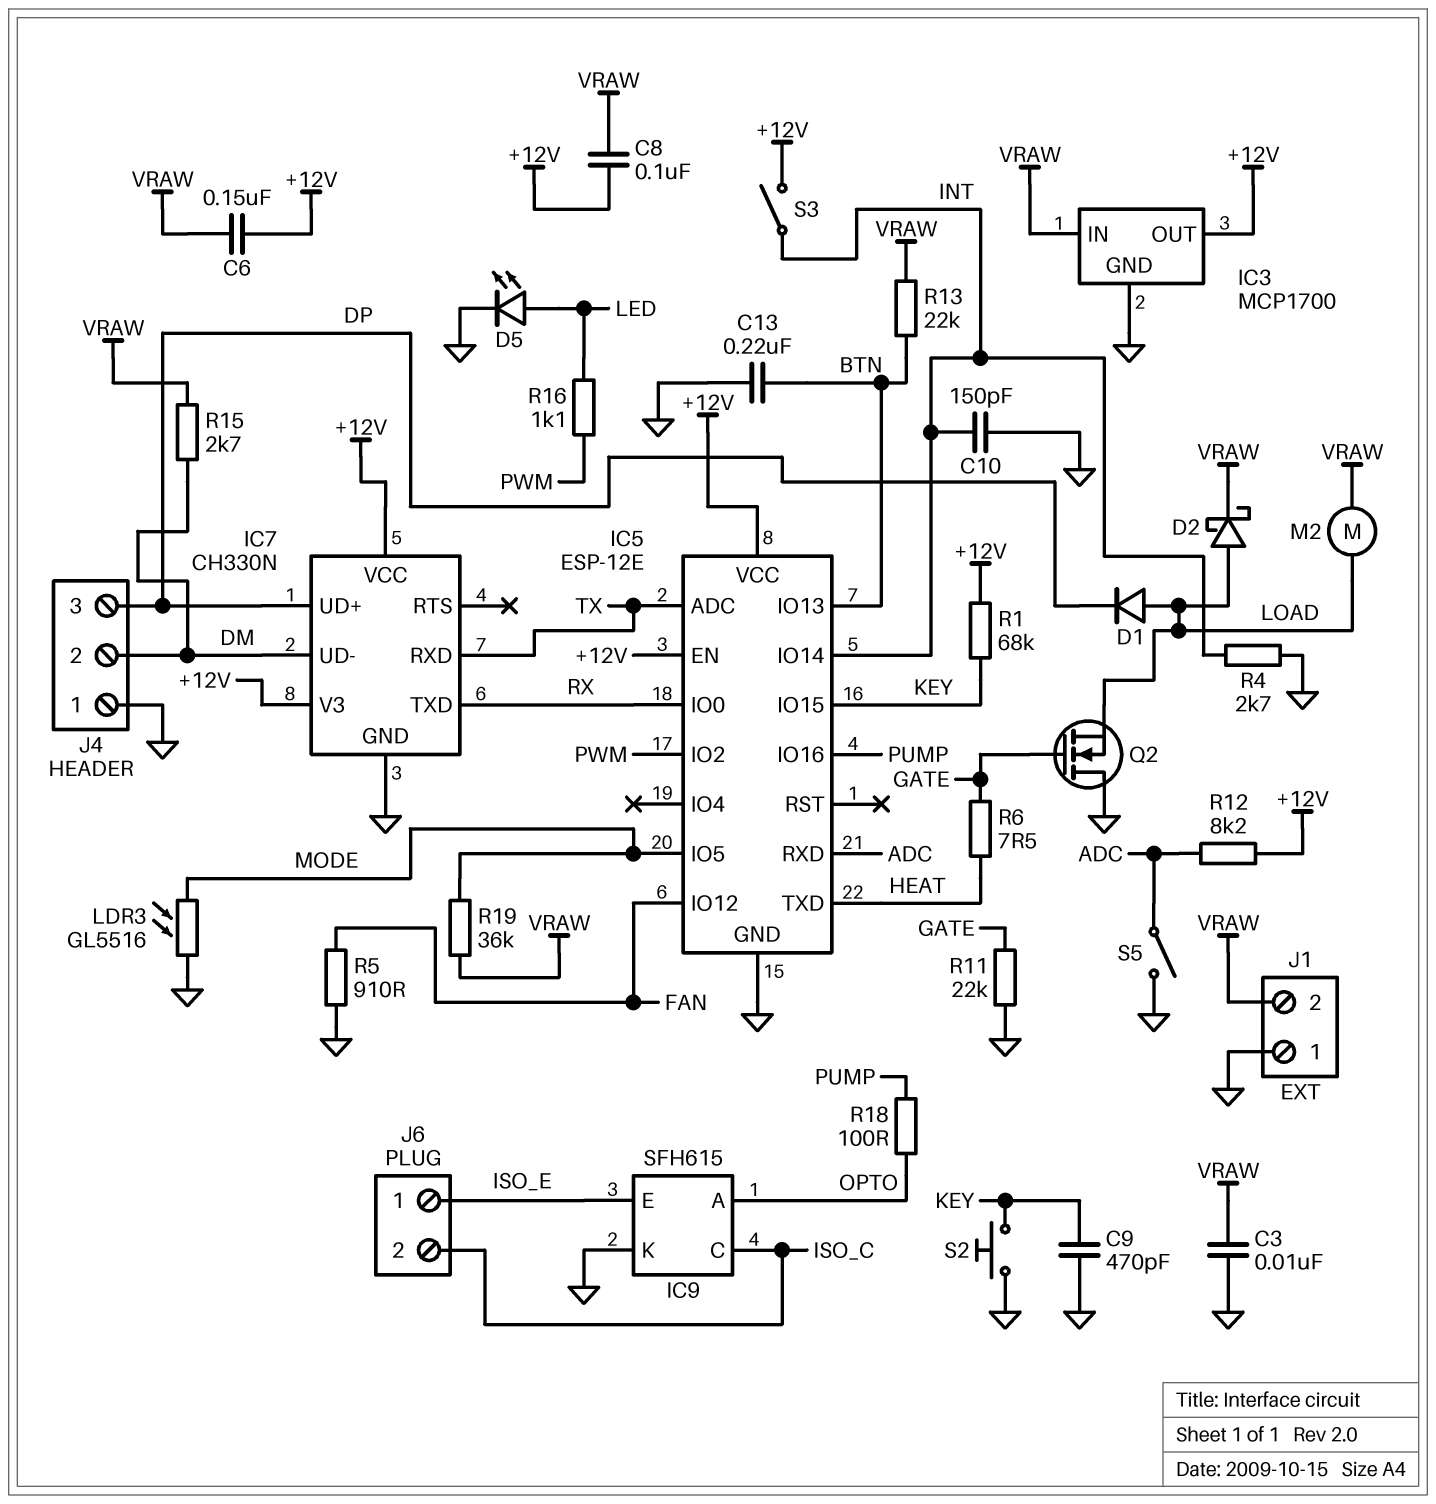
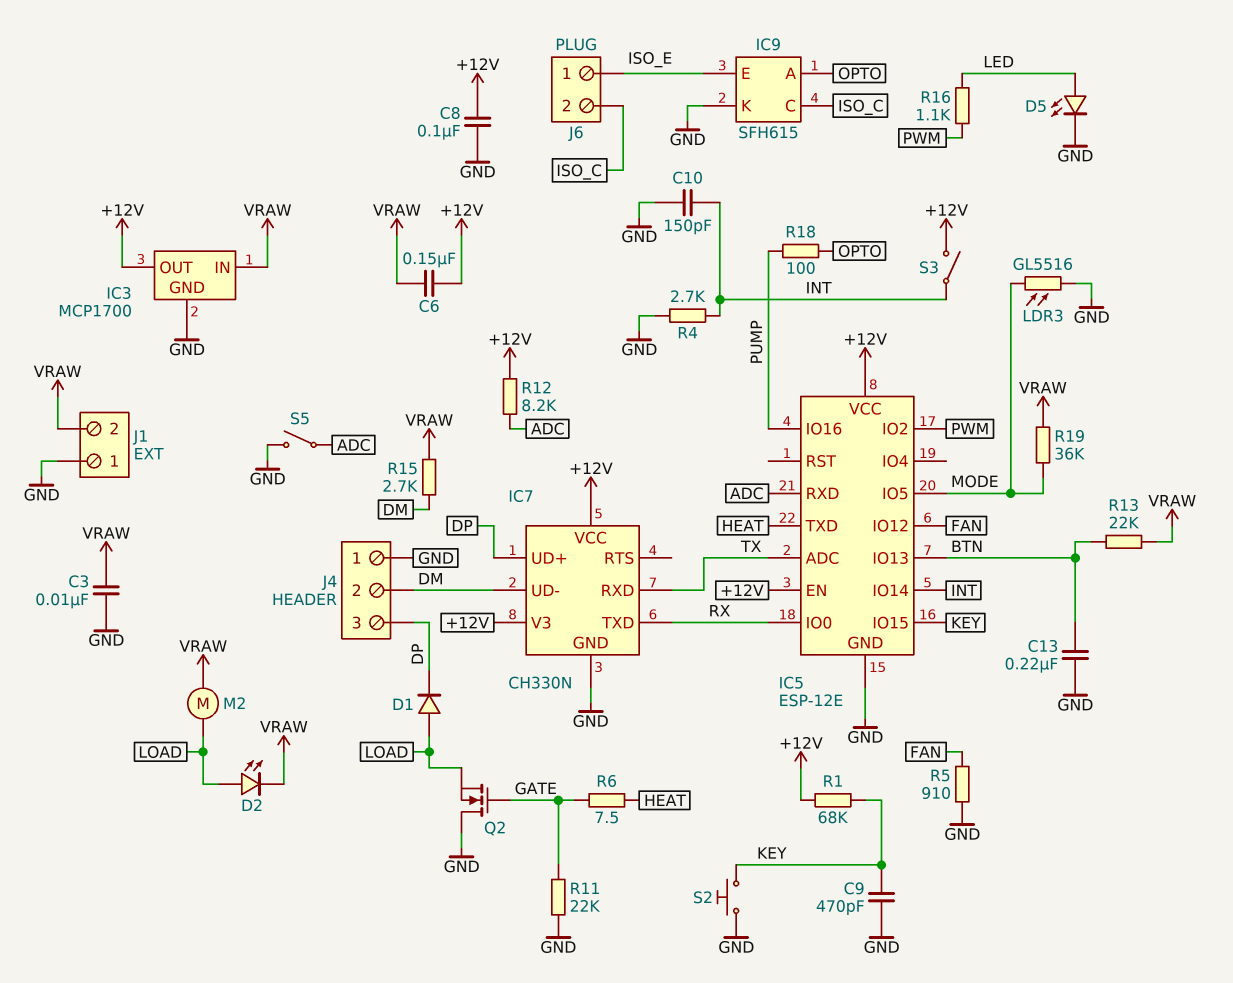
C8: 100nF (+12V, VRAW) -> 100nF (+12V, GND)
D2: schottky (A LOAD, K VRAW) -> LED (A LOAD, K VRAW)

